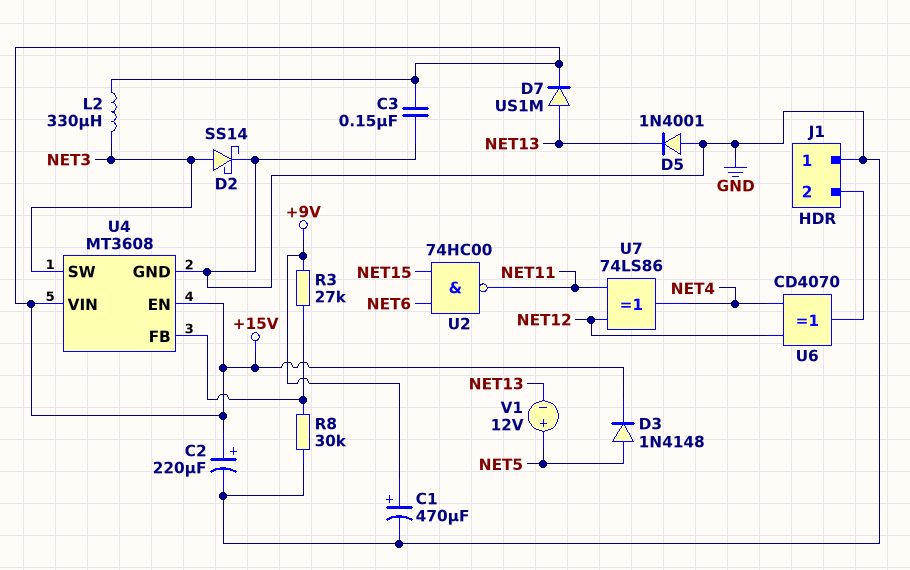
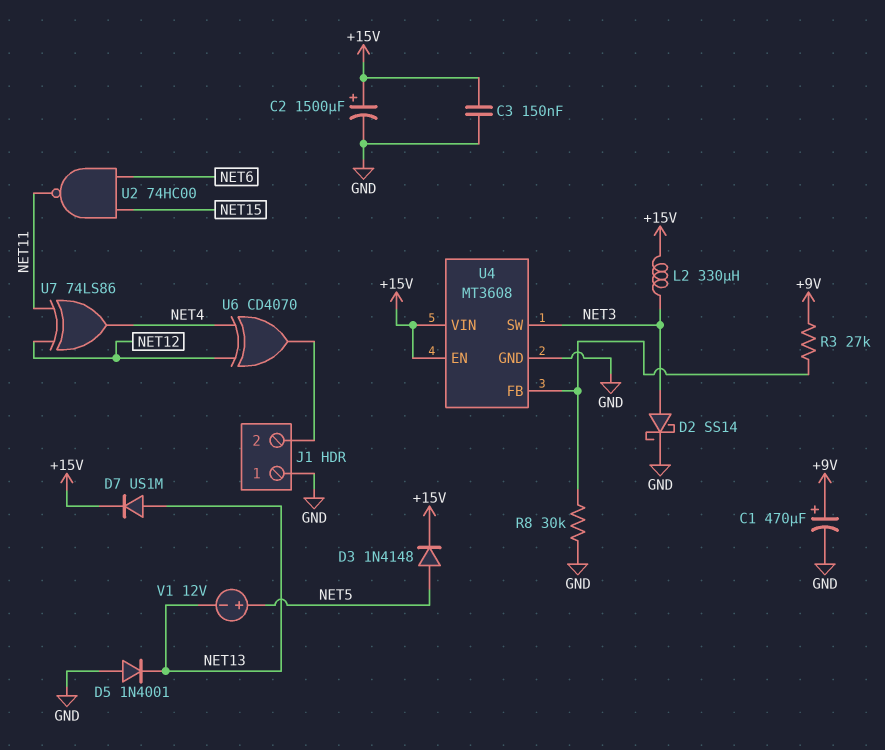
C2: 220uF (plus +15V, minus GND) -> 1500uF (plus +15V, minus GND)

